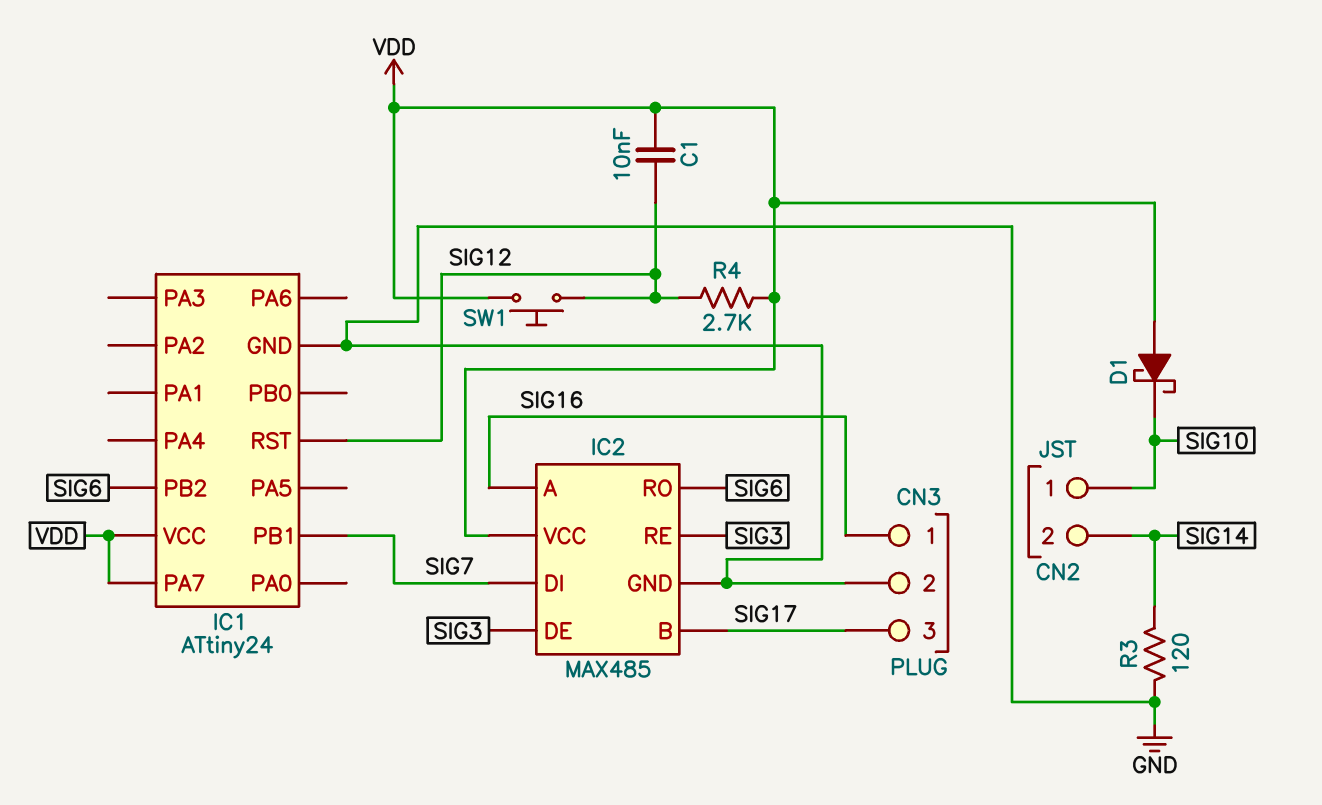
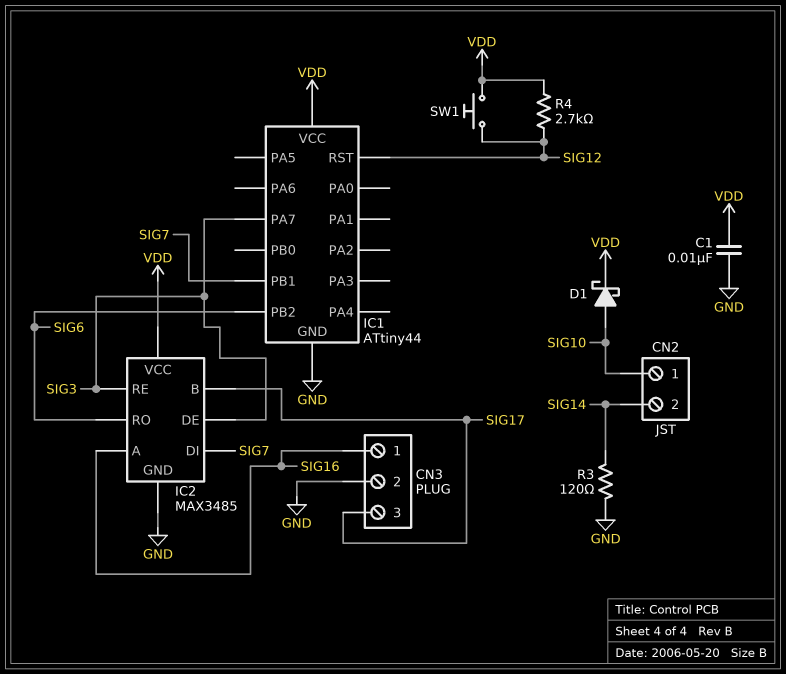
C1: 10nF (SIG12, VDD) -> 10nF (GND, VDD)
D1: schottky (A VDD, K SIG10) -> schottky (A SIG10, K VDD)
IC1: ATtiny24 -> ATtiny44
IC1 pin PA7: VDD -> SIG3
IC2: MAX485 -> MAX3485

